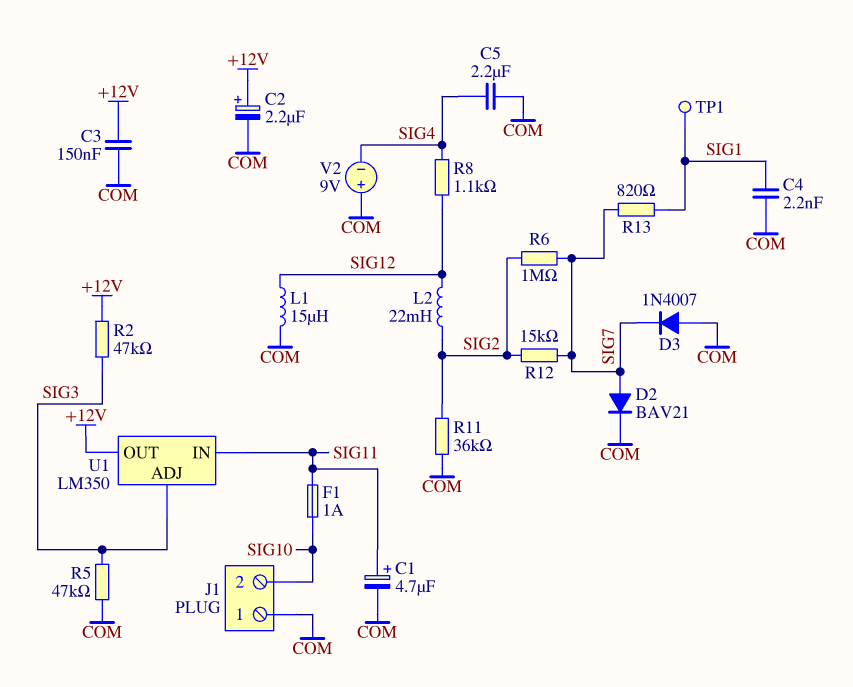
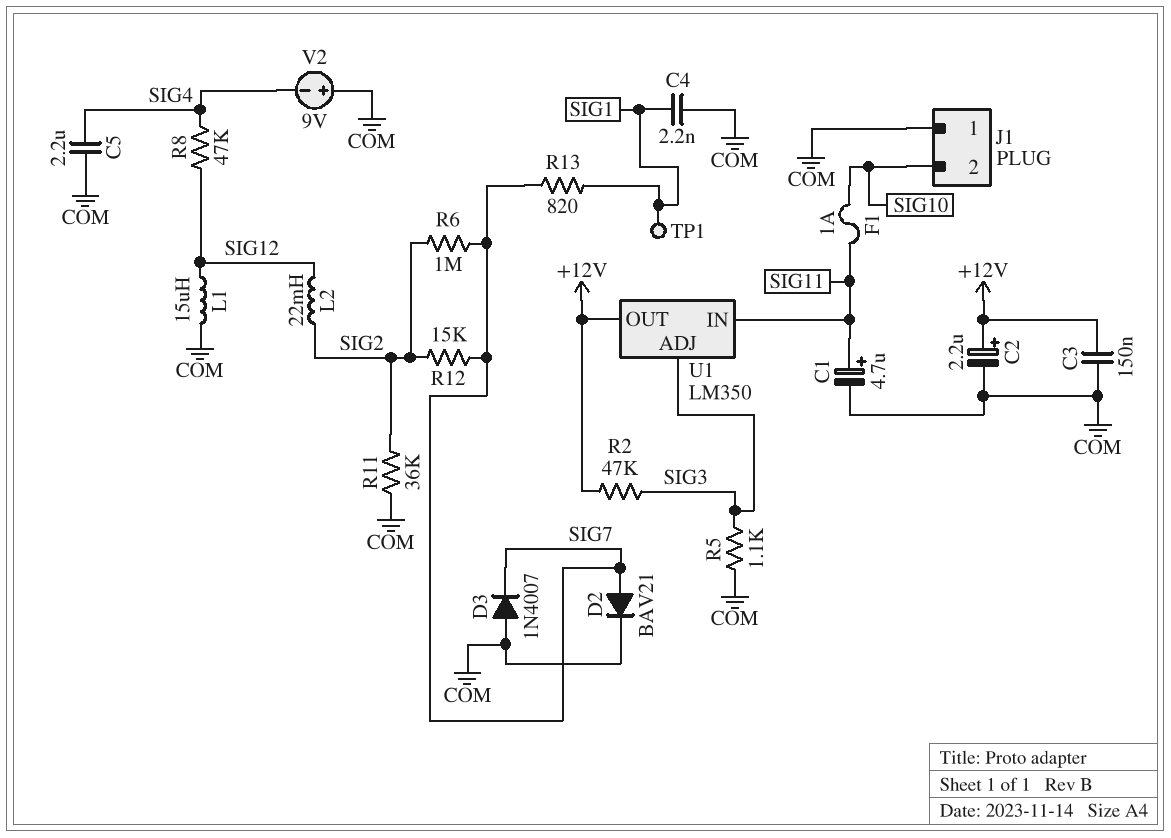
R5: 47k (COM, SIG3) -> 1.1k (COM, SIG3)
R8: 1.1k (SIG4, SIG12) -> 47k (SIG4, SIG12)

